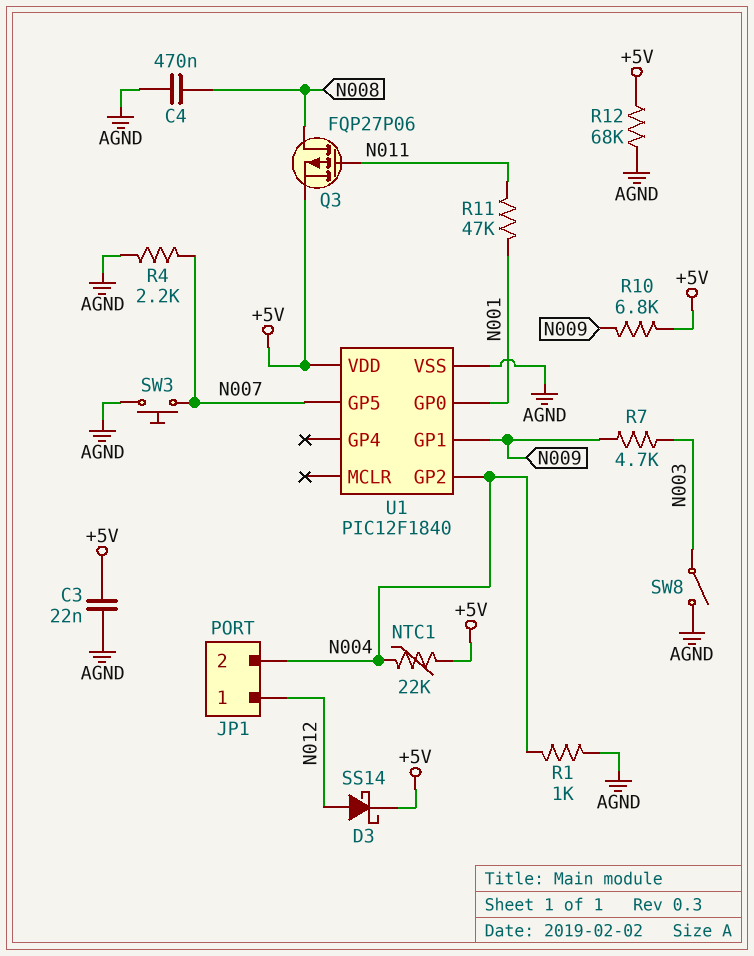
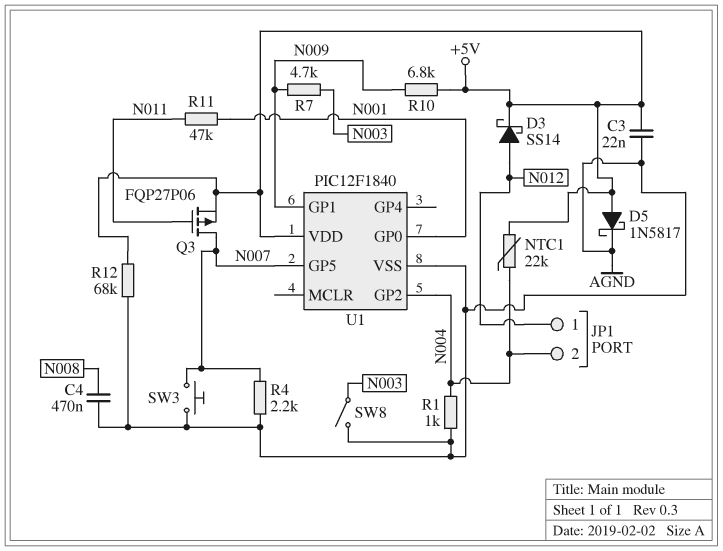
D5: none -> schottky 1N5817 (A +5V, K AGND)
Q3: PMOS FQP27P06 (G N011, D N008, S +5V) -> PMOS FQP27P06 (G N011, D N007, S +5V)

